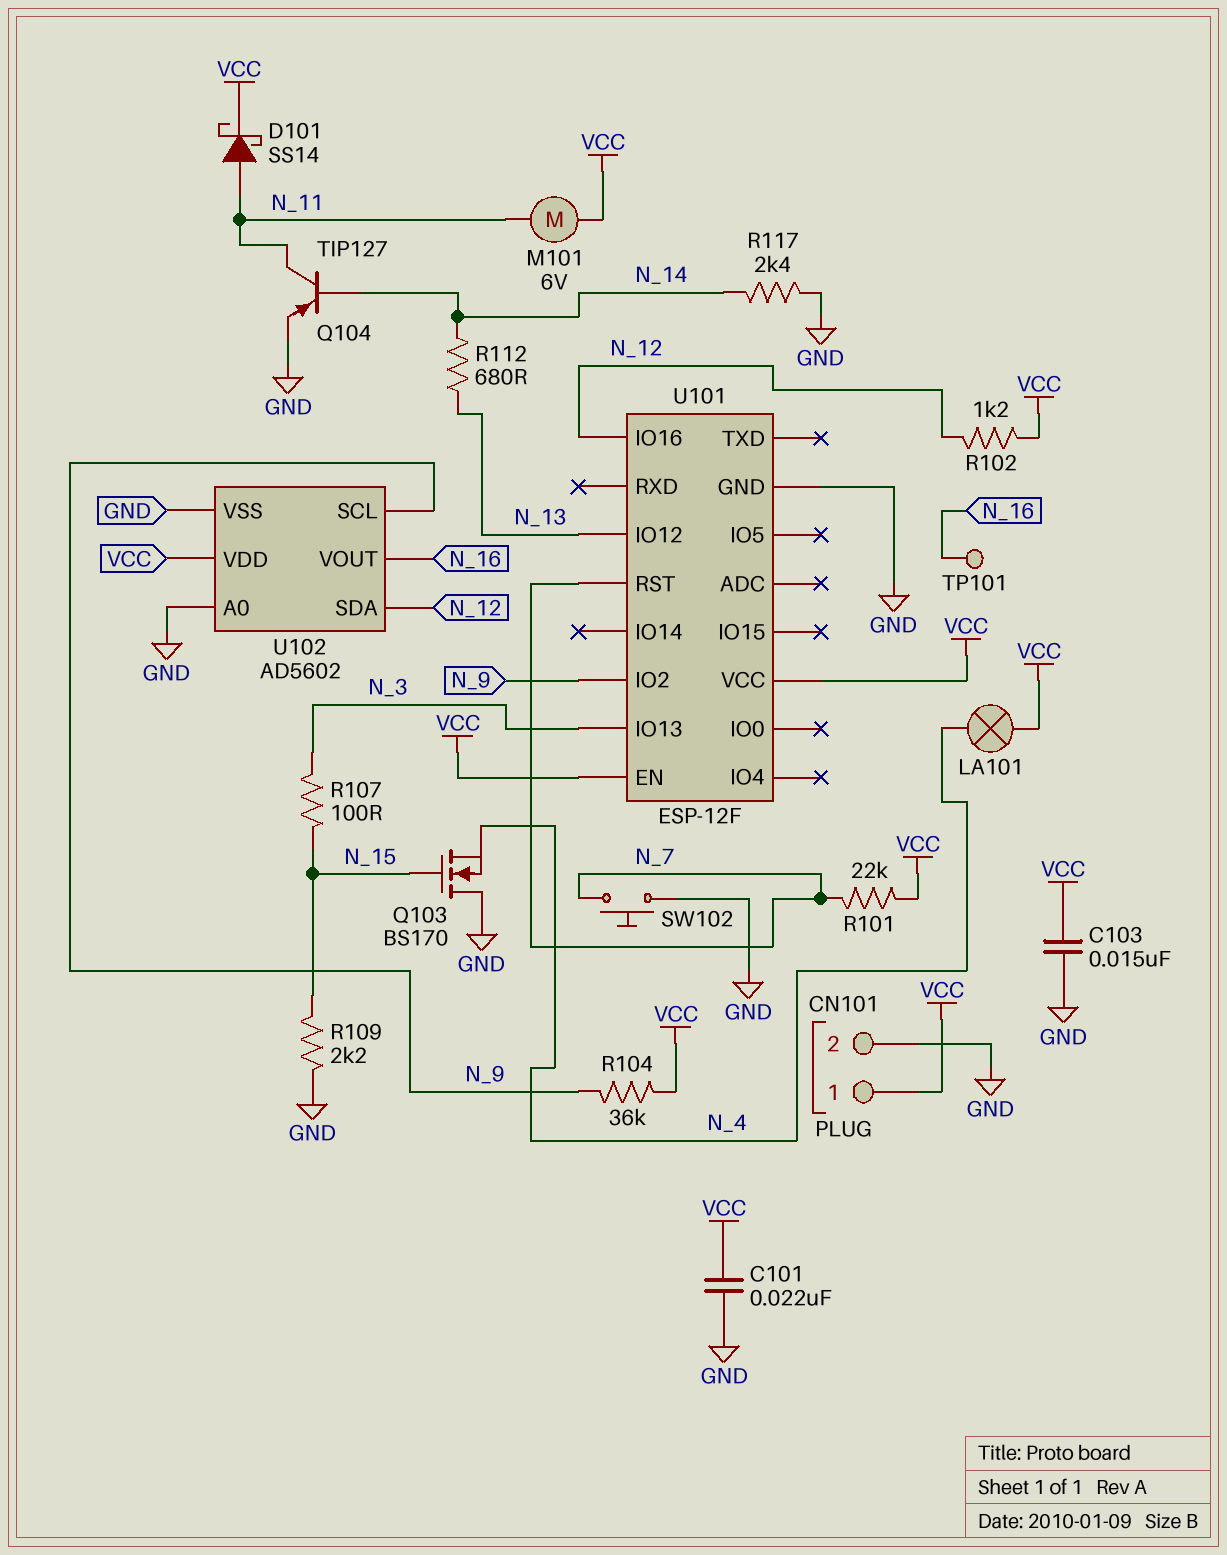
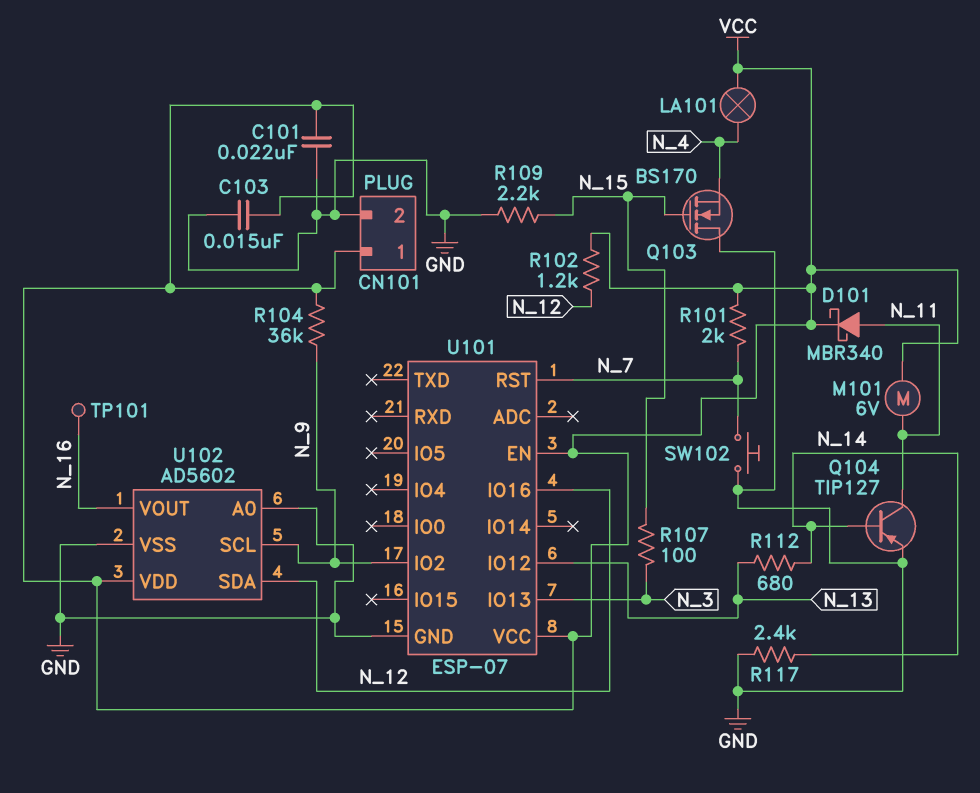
D101: schottky SS14 (A N_11, K VCC) -> schottky MBR340 (A N_11, K VCC)
R101: 22k (N_7, VCC) -> 2k (N_7, VCC)
U101: ESP-12F -> ESP-07

